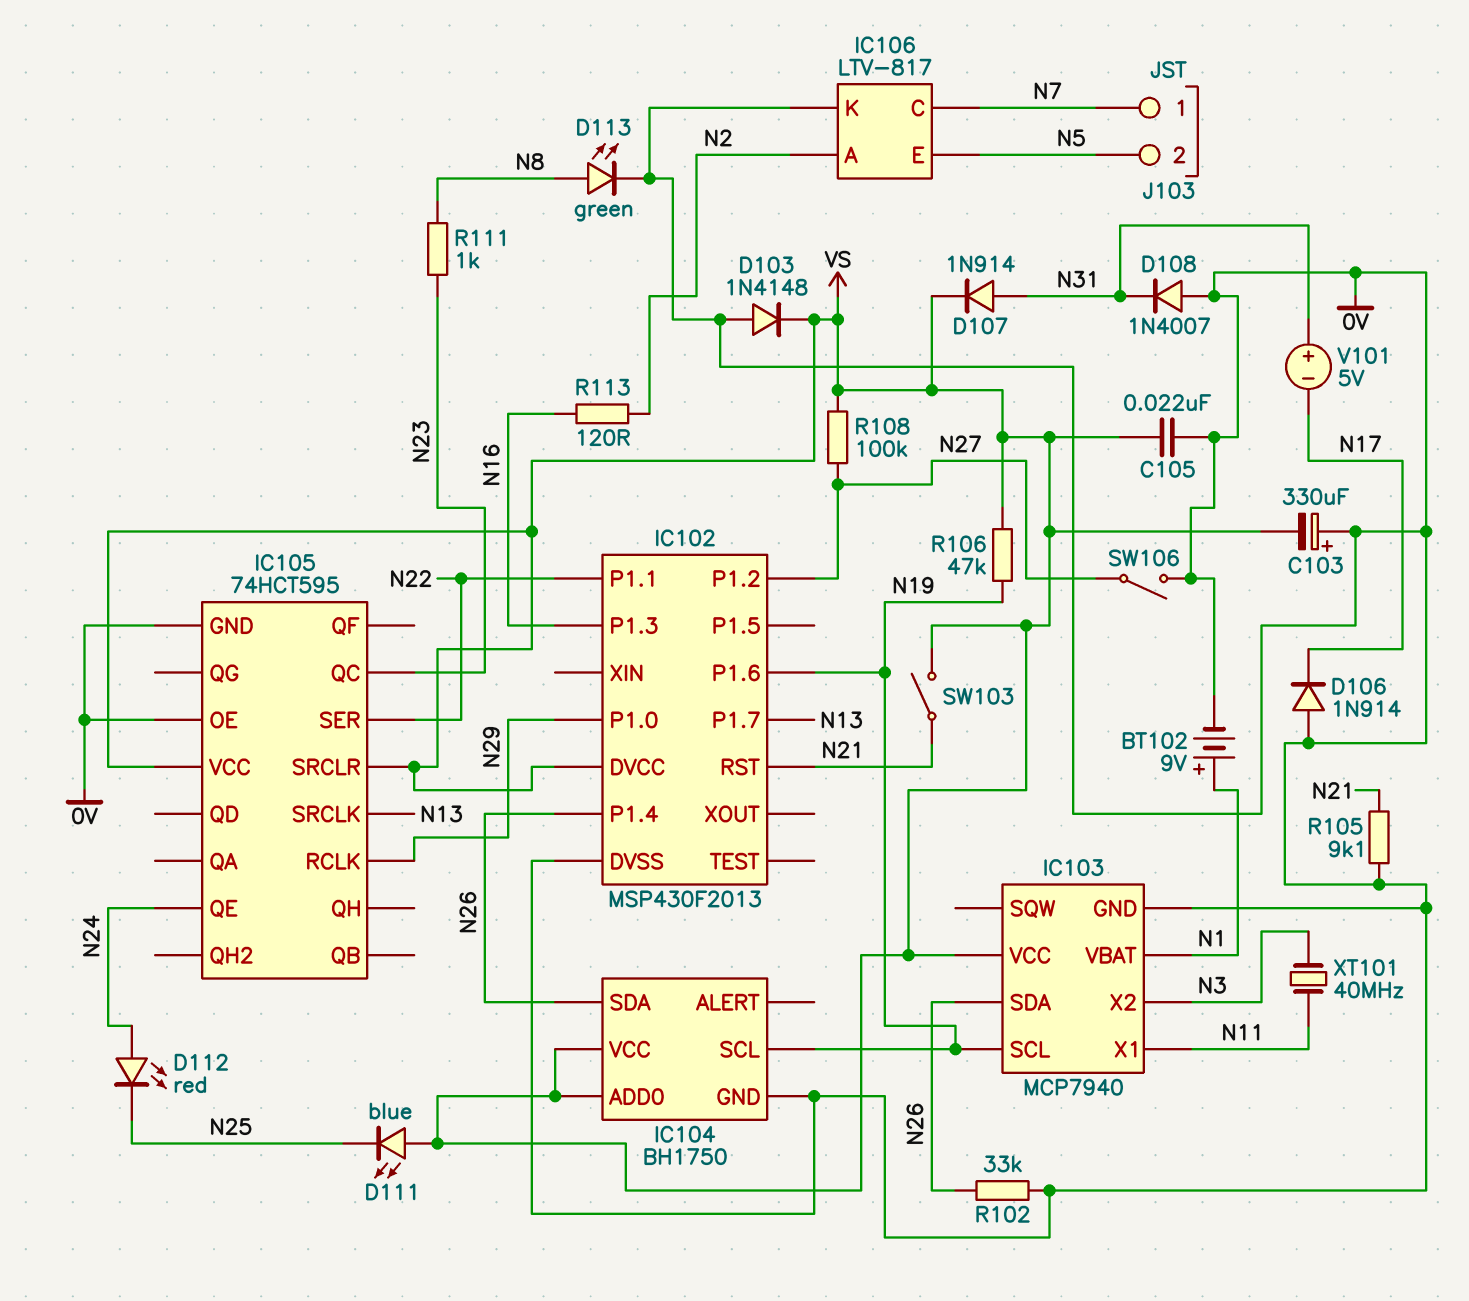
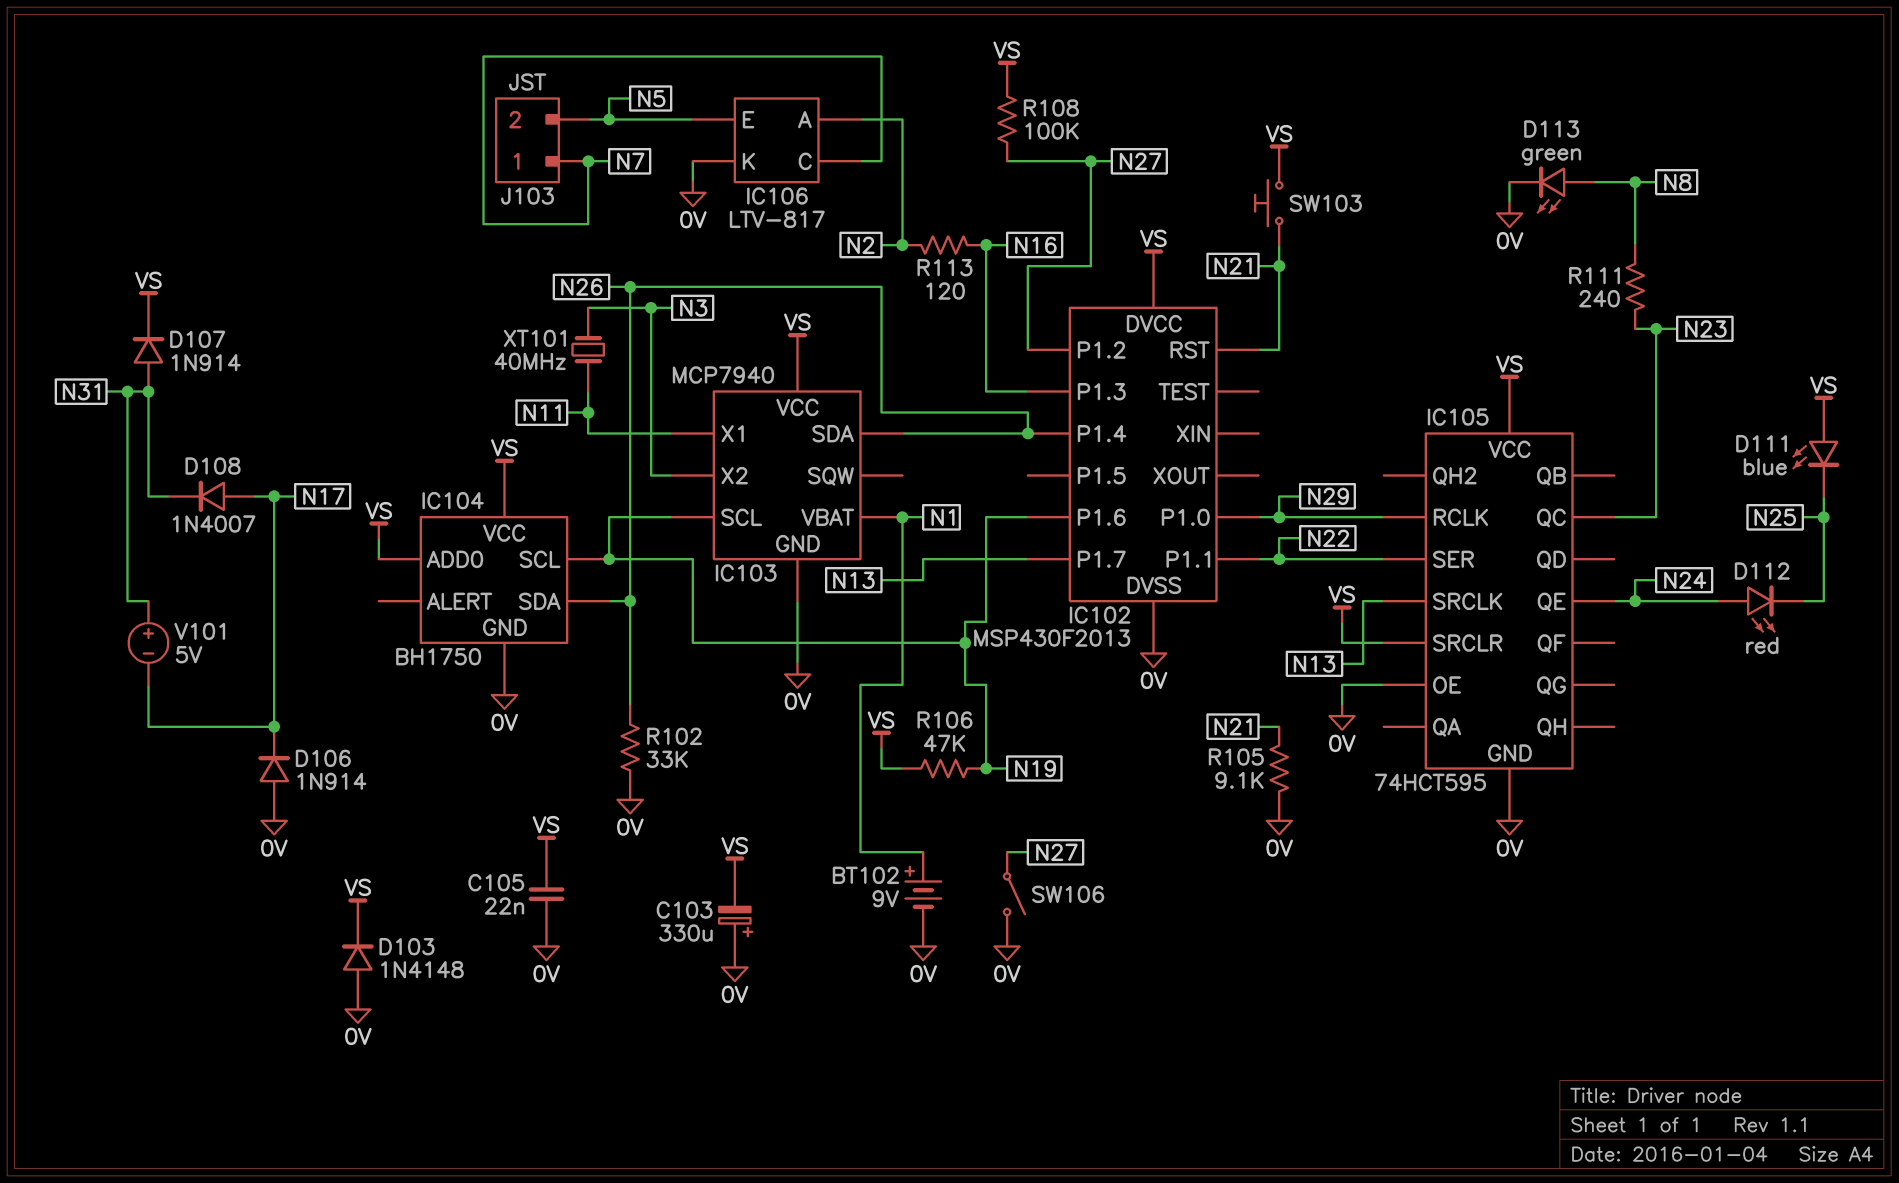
D108: diode 1N4007 (A 0V, K N31) -> diode 1N4007 (A N17, K N31)
R111: 1k (N8, N23) -> 240 (N8, N23)
SW103: switch (N21, VS) -> button (N21, VS)

